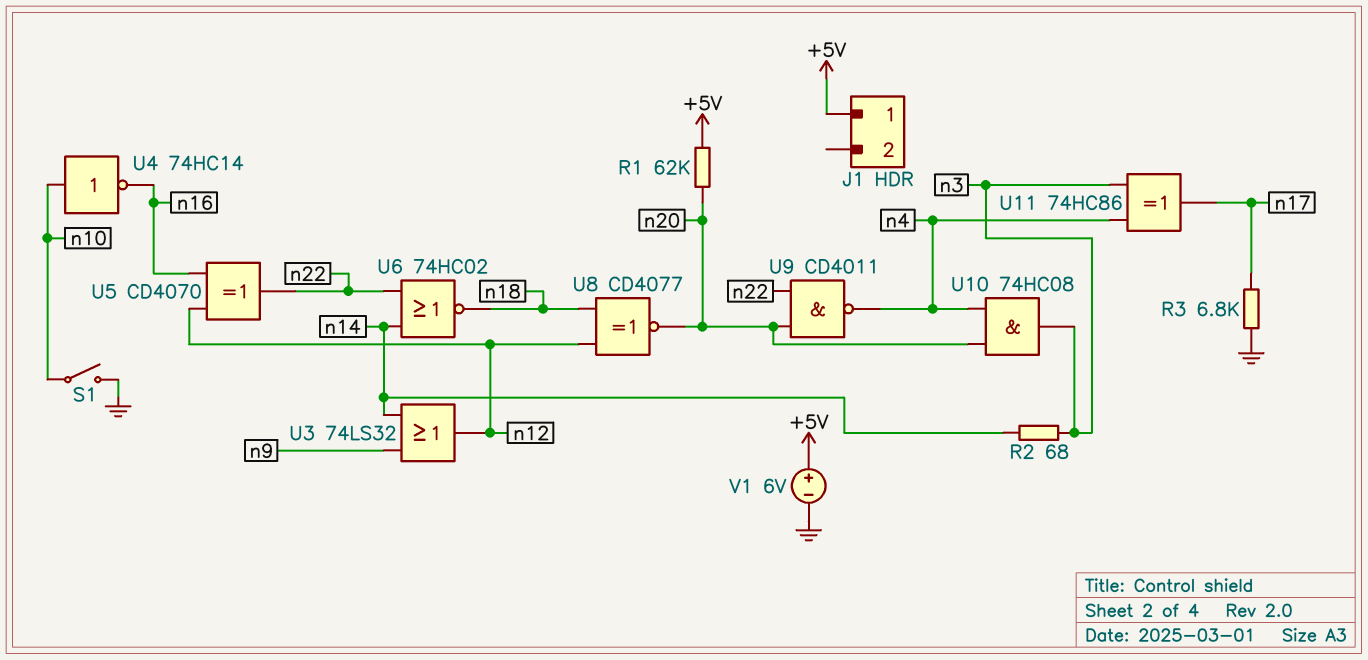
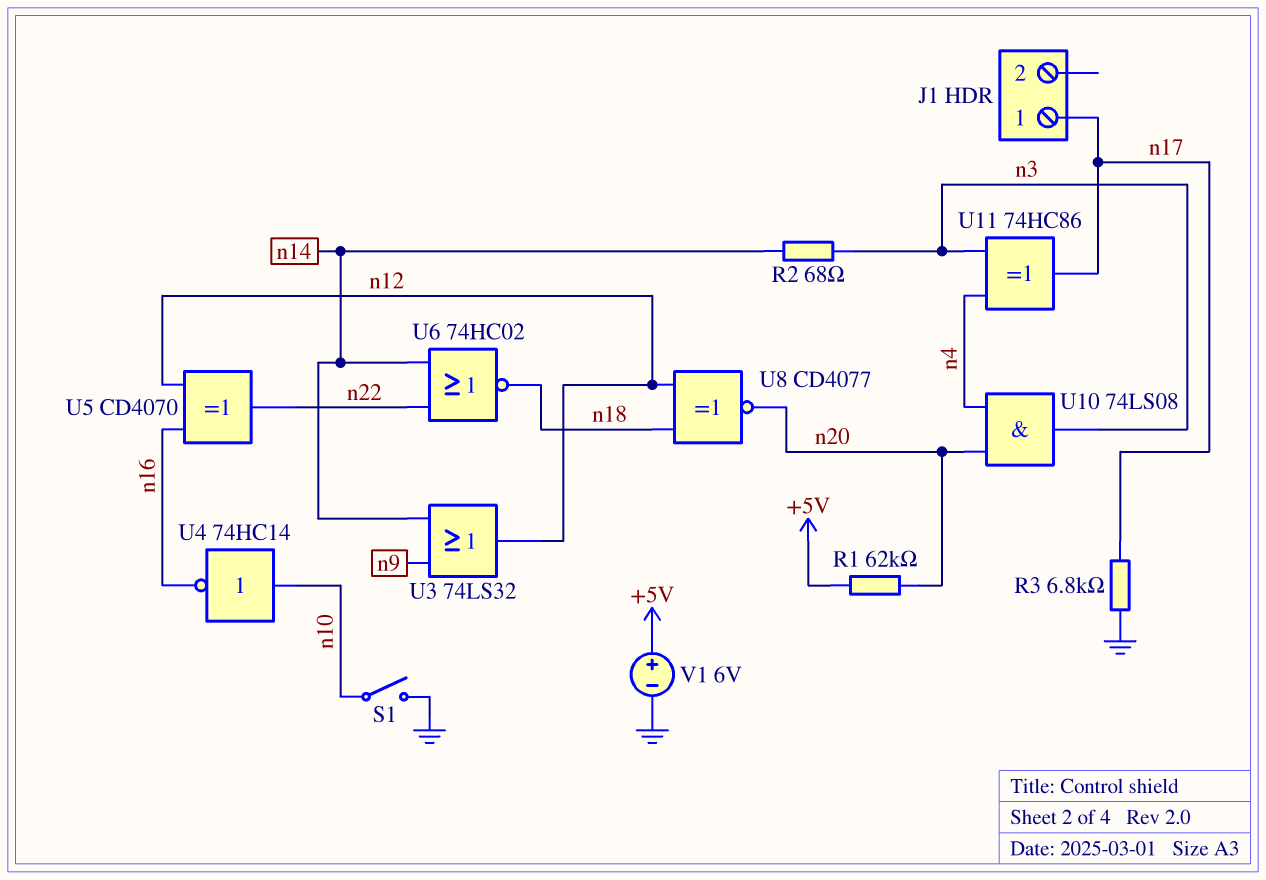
J1 pin 1: +5V -> n17
U9: NAND CD4011 (in n20, in n22, out n4) -> none
U10: AND 74HC08 (in n4, in n20, out n3) -> AND 74LS08 (in n4, in n20, out n3)

